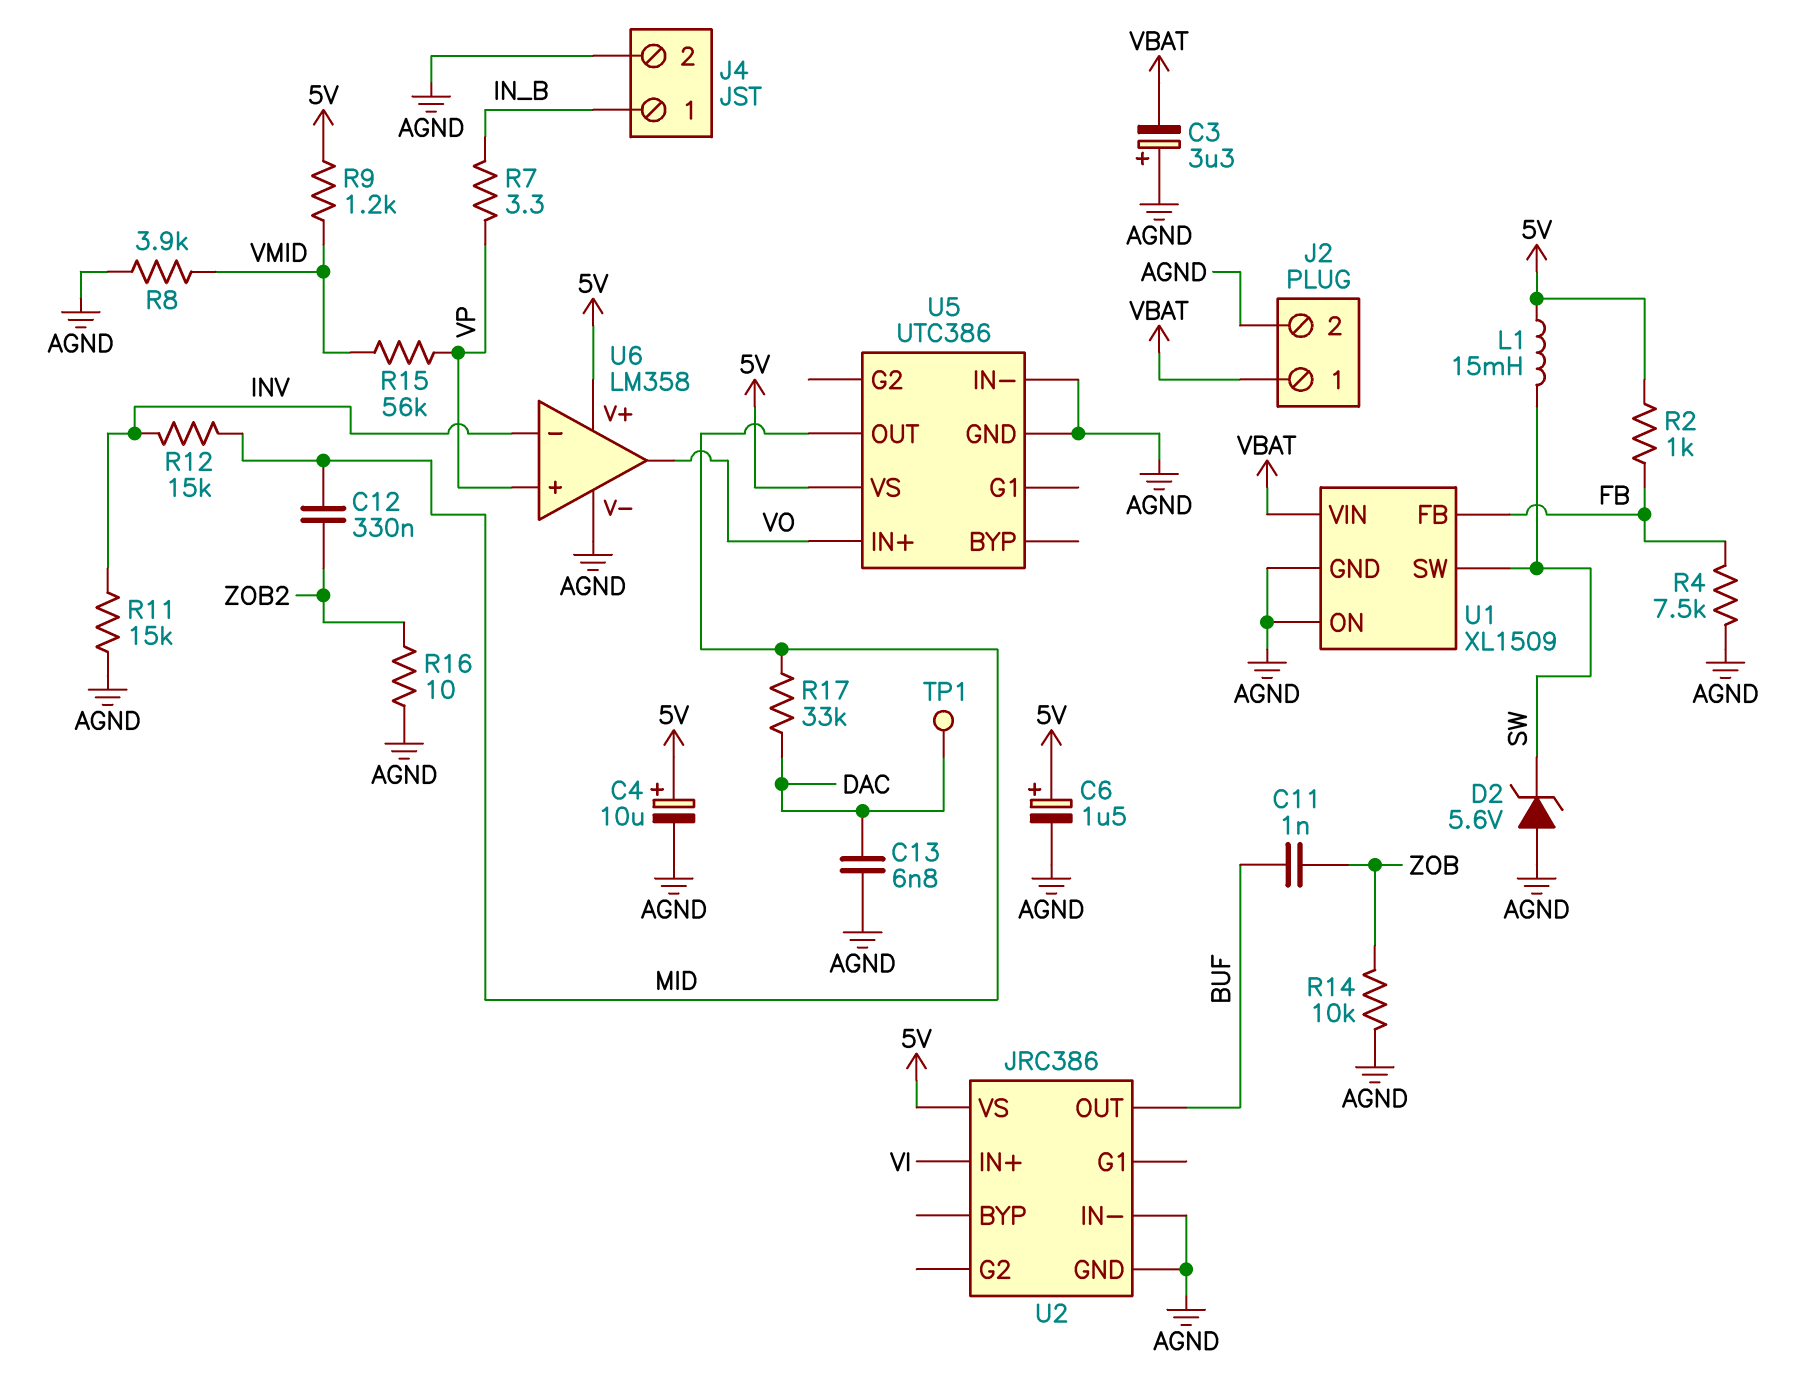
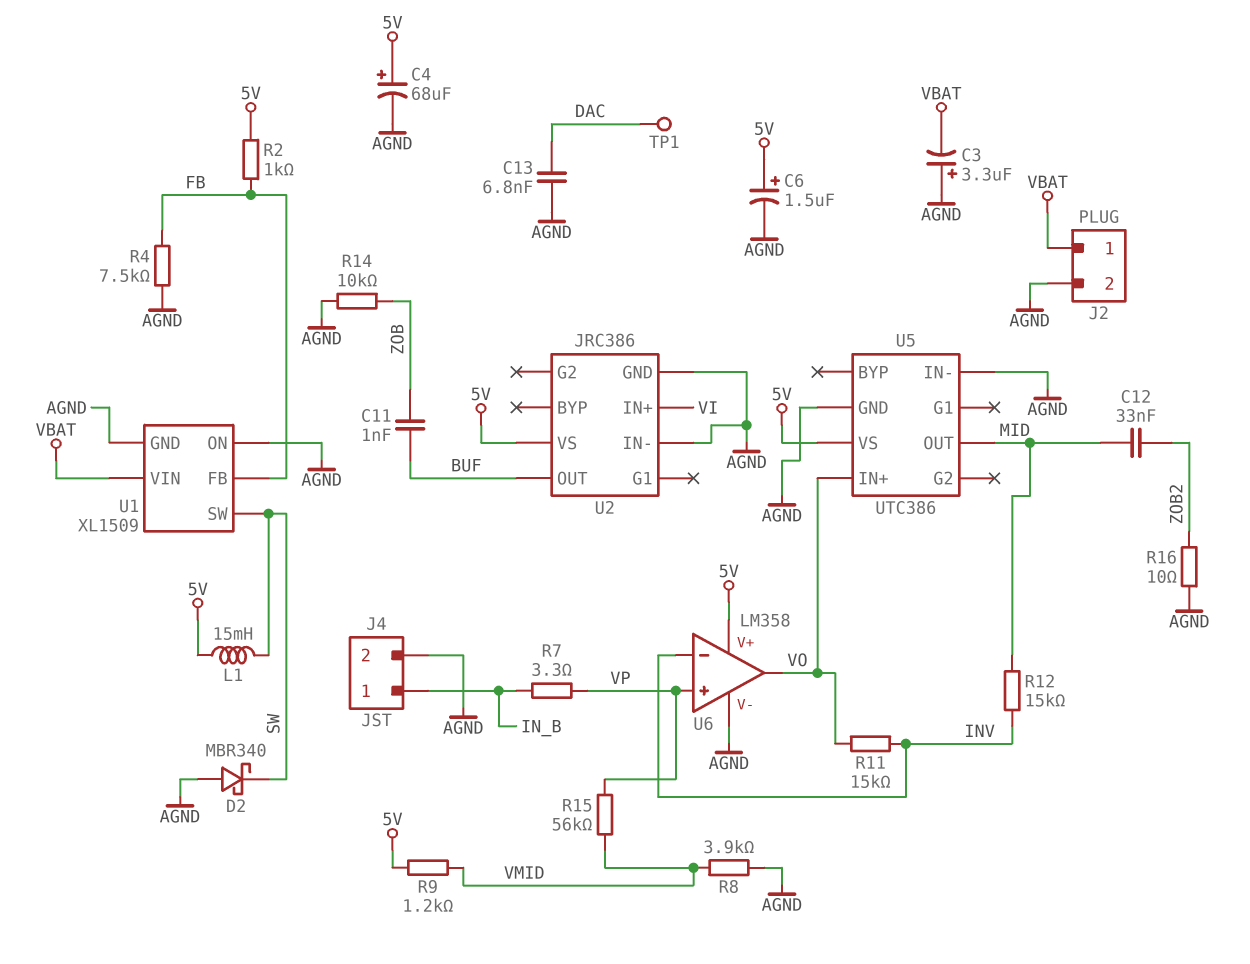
C4: 10uF (plus 5V, minus AGND) -> 68uF (plus 5V, minus AGND)
C12: 330nF (MID, ZOB2) -> 33nF (MID, ZOB2)
D2: zener 5.6V (A AGND, K SW) -> schottky MBR340 (A AGND, K SW)
R11: 15k (AGND, INV) -> 15k (INV, VO)
R17: 33k (DAC, MID) -> none

